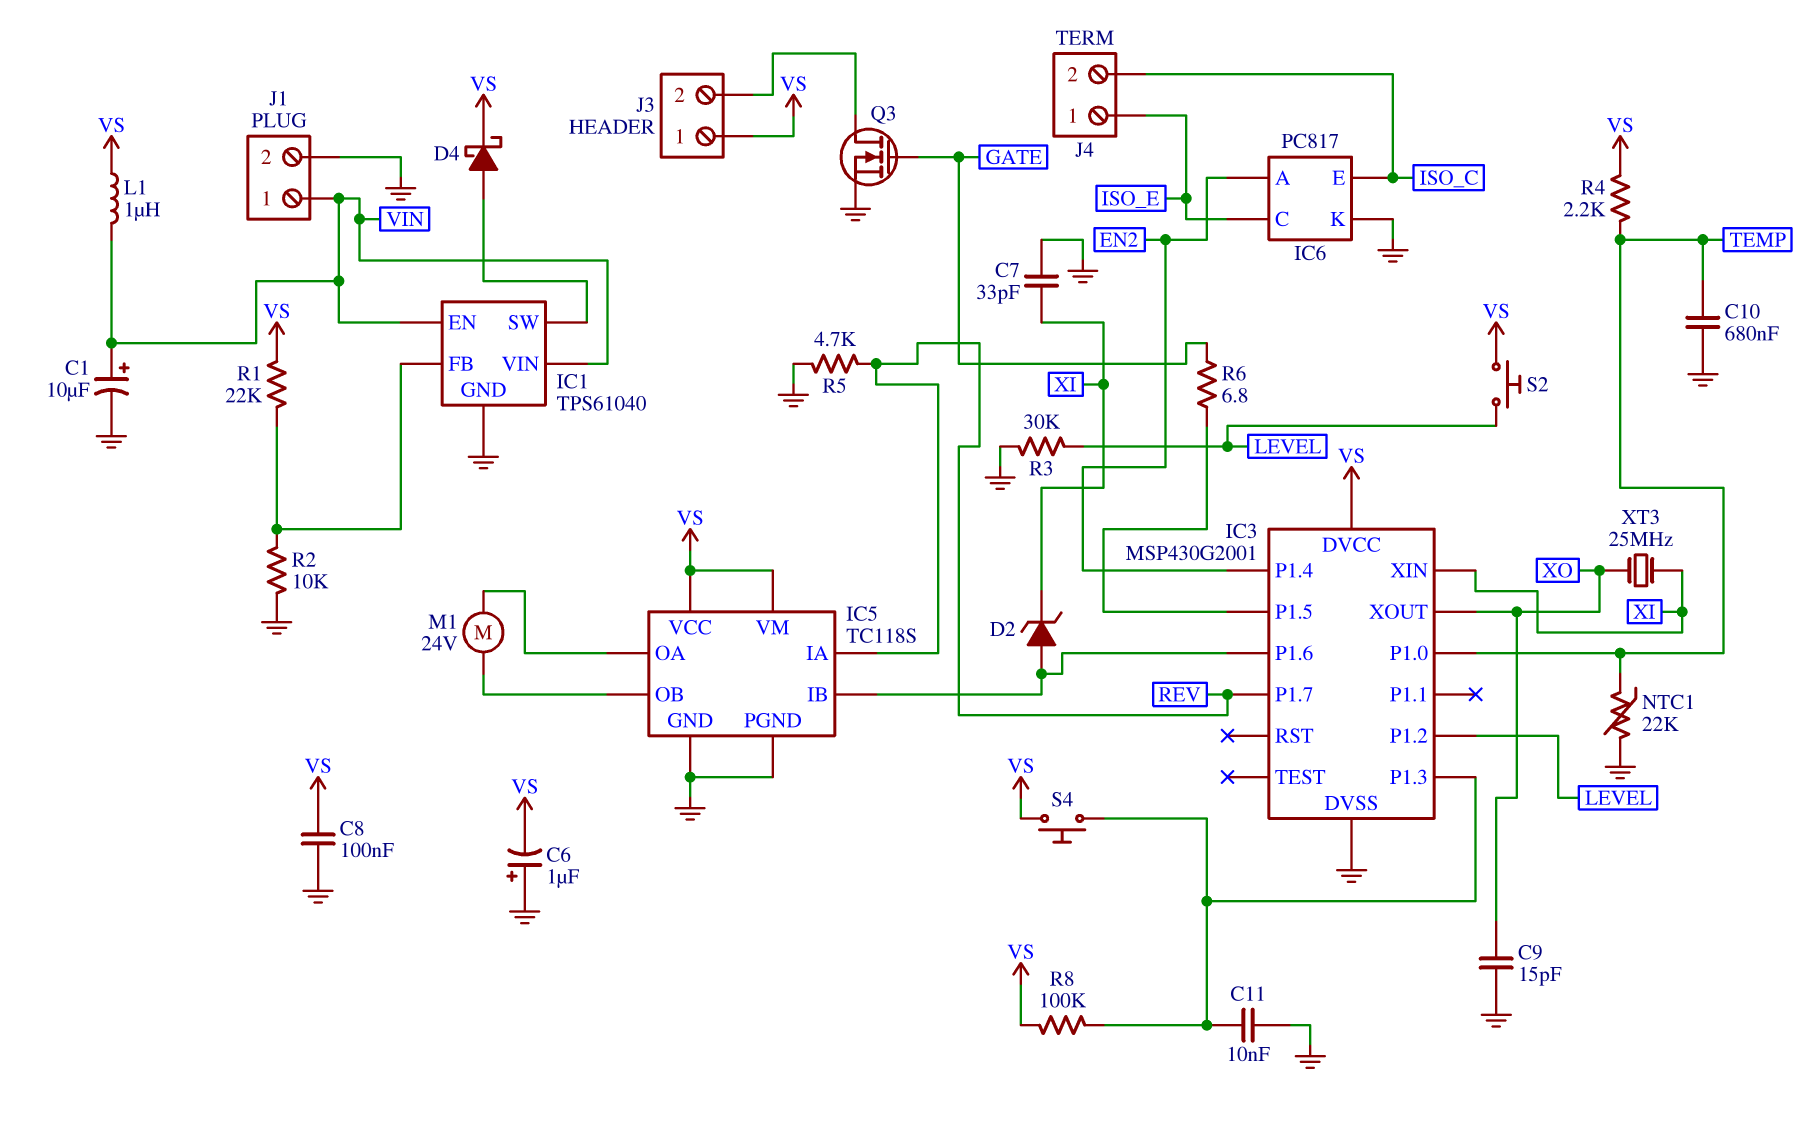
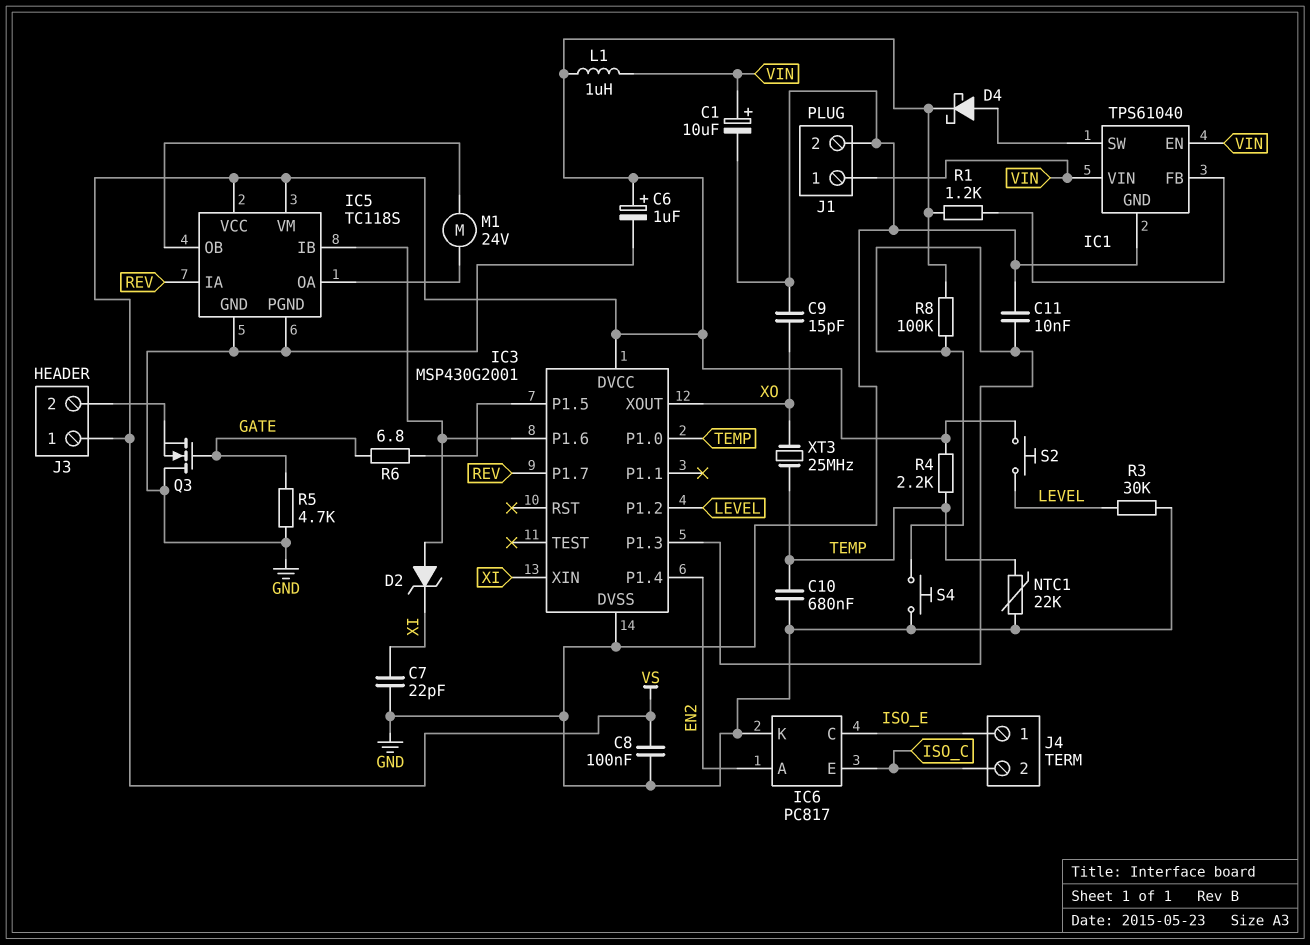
C6: 1uF (plus GND, minus VS) -> 1uF (plus VS, minus GND)
C7: 33pF (GND, XI) -> 22pF (GND, XI)
Q3: NMOS (G GATE, D J3/2, S GND) -> NMOS (G GATE, D GND, S J3/2)
R1: 22k (IC1/FB, VS) -> 1.2k (IC1/FB, VS)
R2: 10k (GND, IC1/FB) -> none
R5: 4.7k (GND, REV) -> 4.7k (GATE, GND)
S4: button (IC3/P1.3, VS) -> button (GND, IC3/P1.3)
XT3: 25MHz (XI, XO) -> 25MHz (TEMP, XO)

